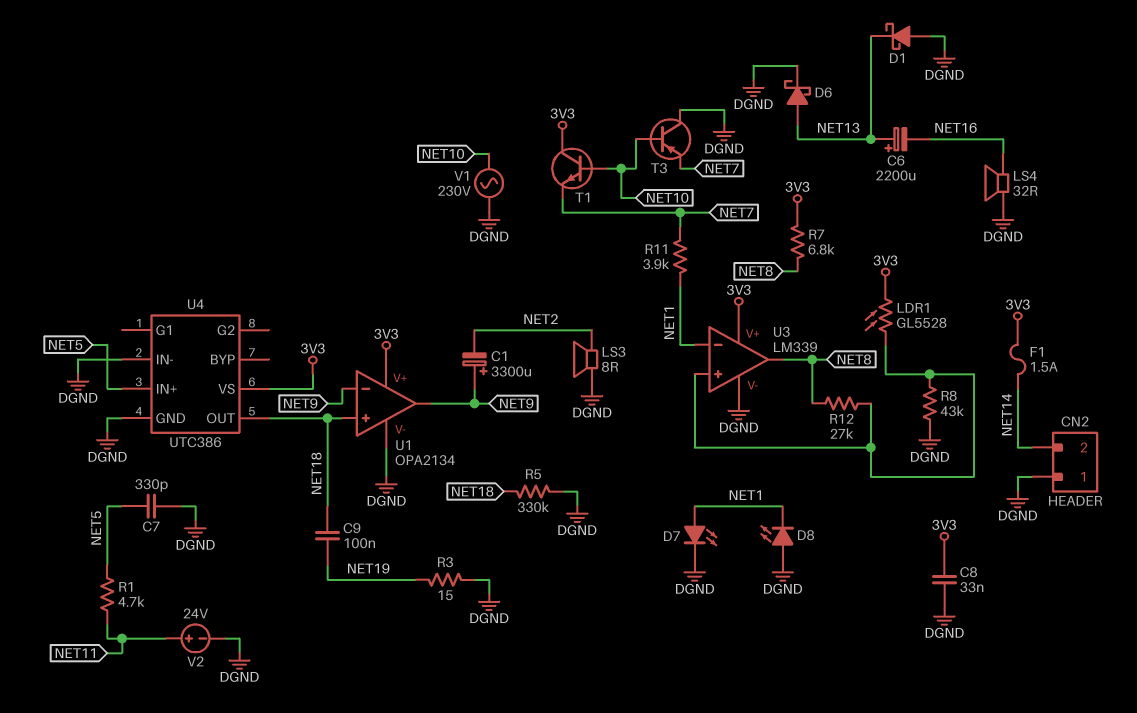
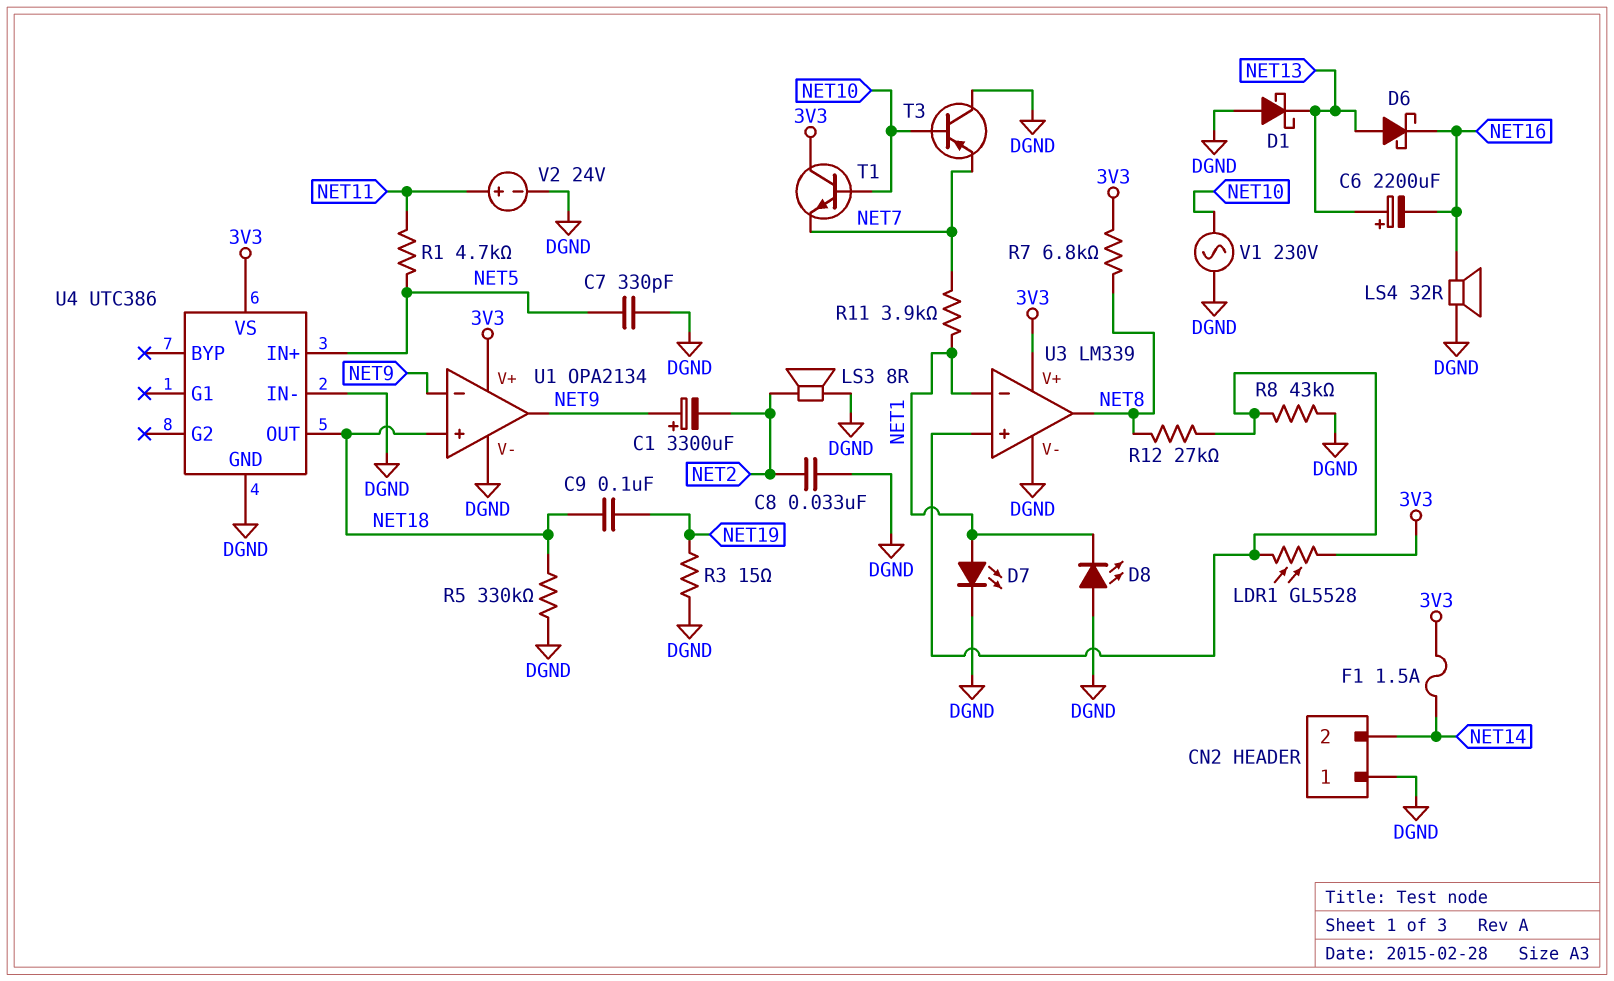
C8: 33nF (3V3, DGND) -> 33nF (DGND, NET2)
D6: schottky (A NET13, K DGND) -> schottky (A NET13, K NET16)

